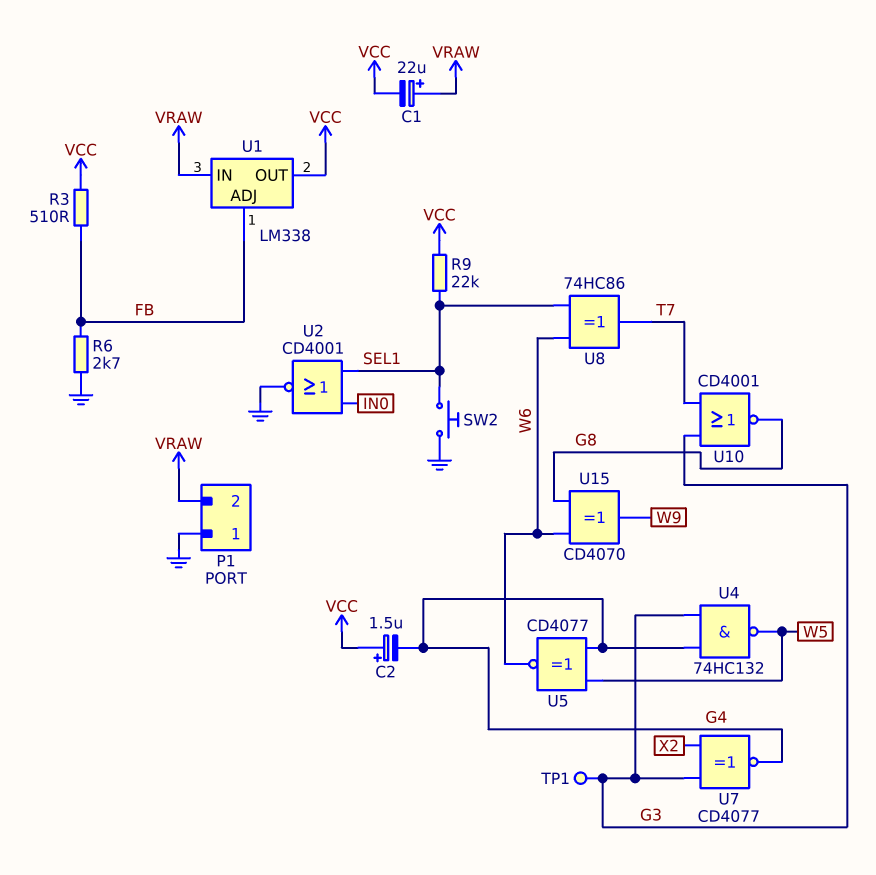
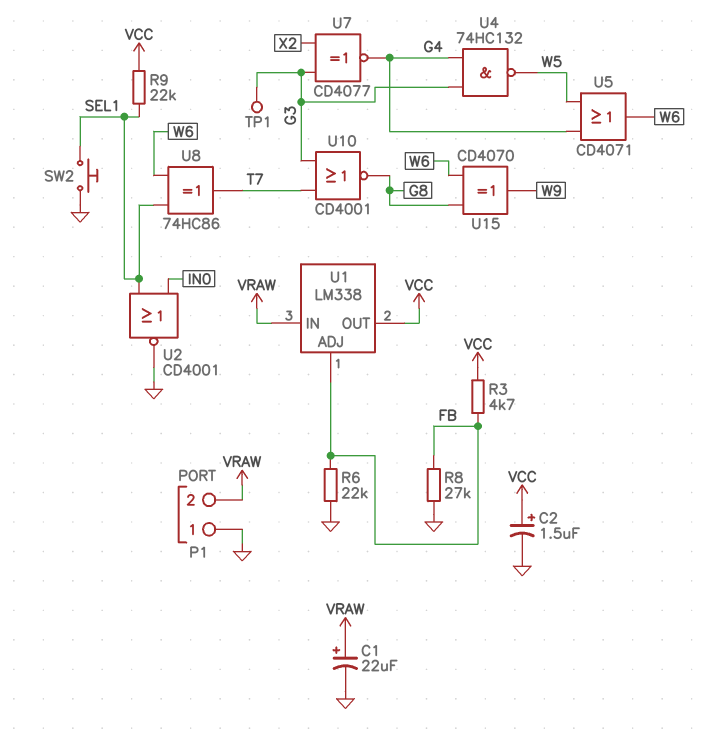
C1: 22uF (plus VRAW, minus VCC) -> 22uF (plus VRAW, minus GND)
C2: 1.5uF (plus VCC, minus G4) -> 1.5uF (plus VCC, minus GND)
R3: 510 (FB, VCC) -> 4.7k (FB, VCC)
R6: 2.7k (FB, GND) -> 22k (FB, GND)
R8: none -> 27k (FB, GND)
U5: XNOR CD4077 (in G4, in W5, out W6) -> OR CD4071 (in G4, in W5, out W6)

